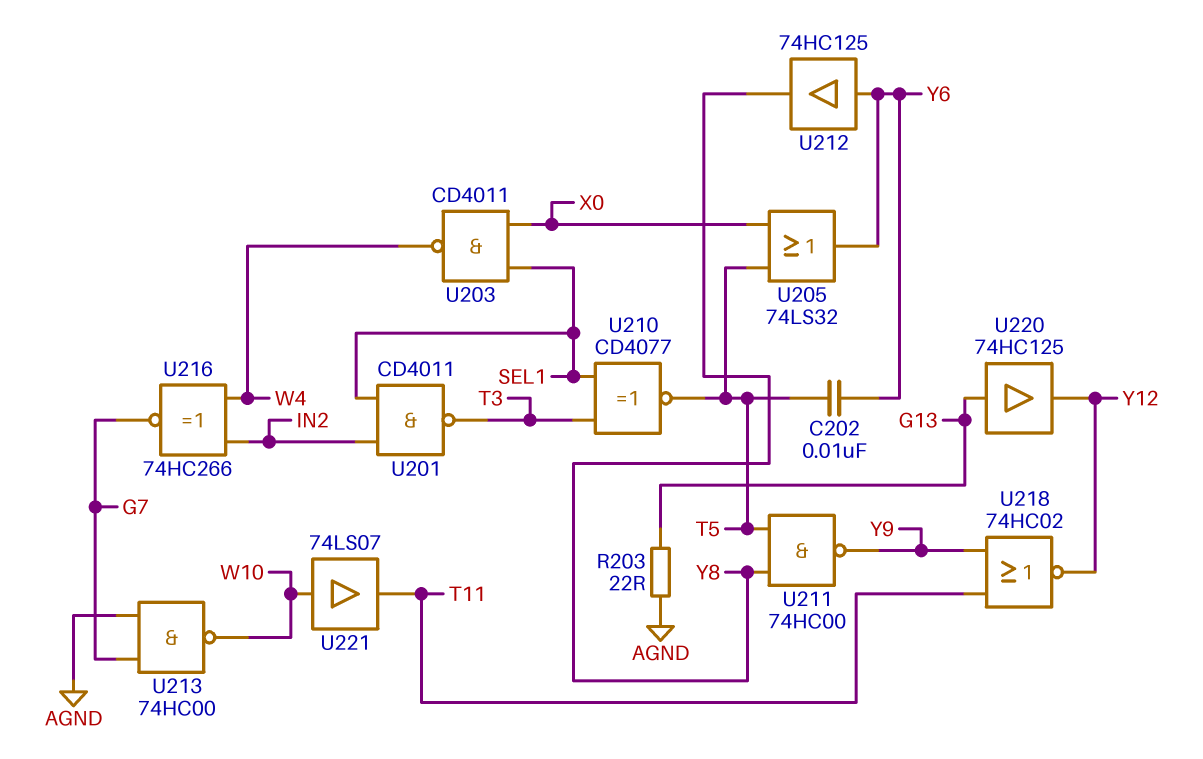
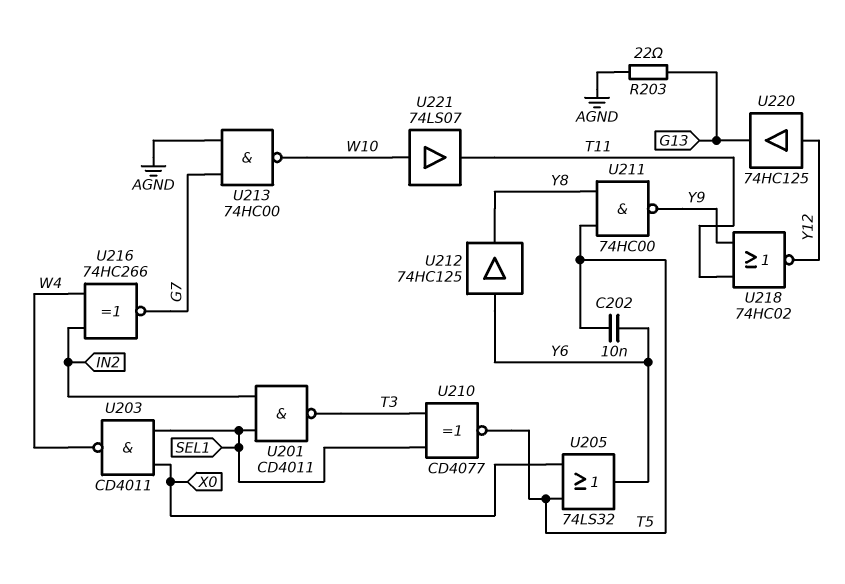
U220: buffer 74HC125 (in G13, out Y12) -> buffer 74HC125 (in Y12, out G13)

